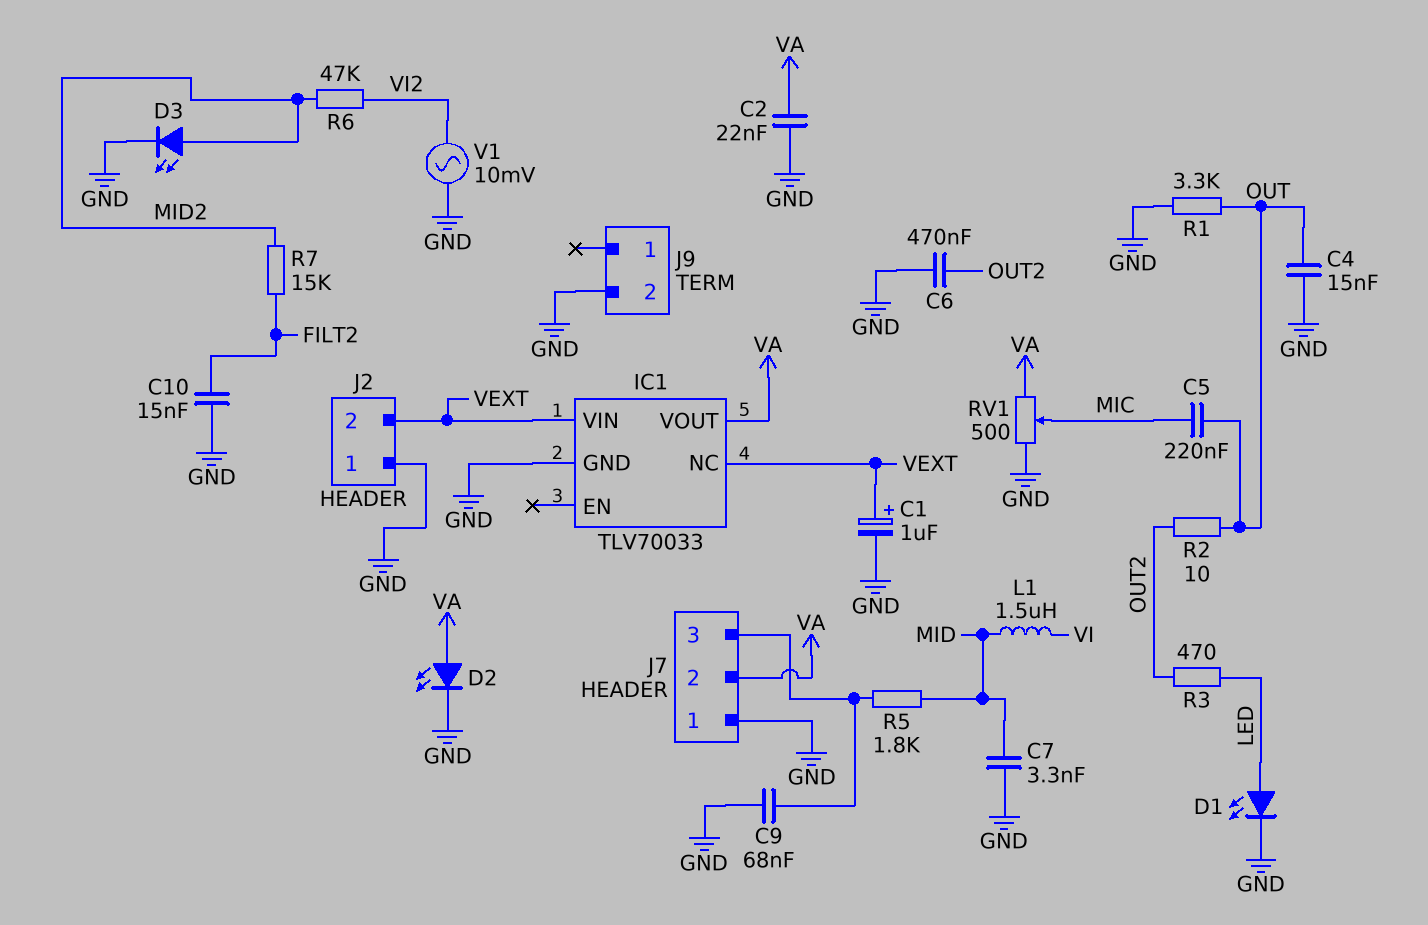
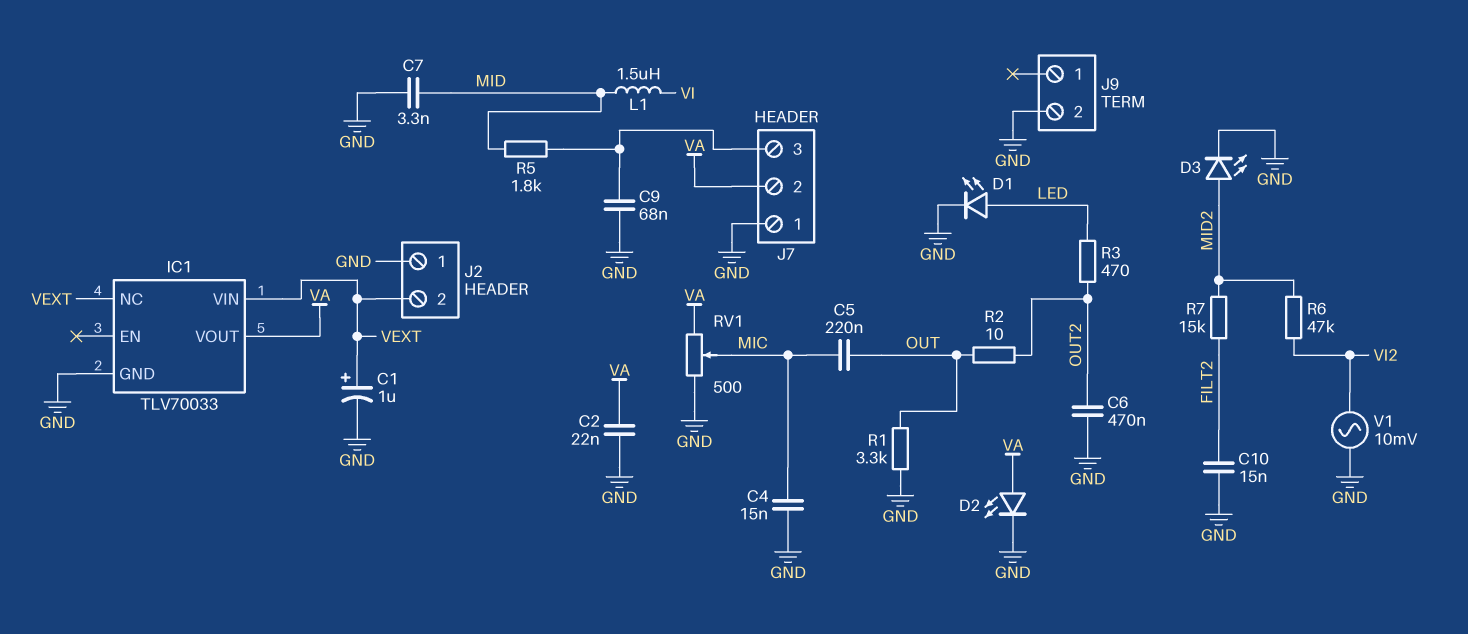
C4: 15nF (GND, OUT) -> 15nF (GND, MIC)

